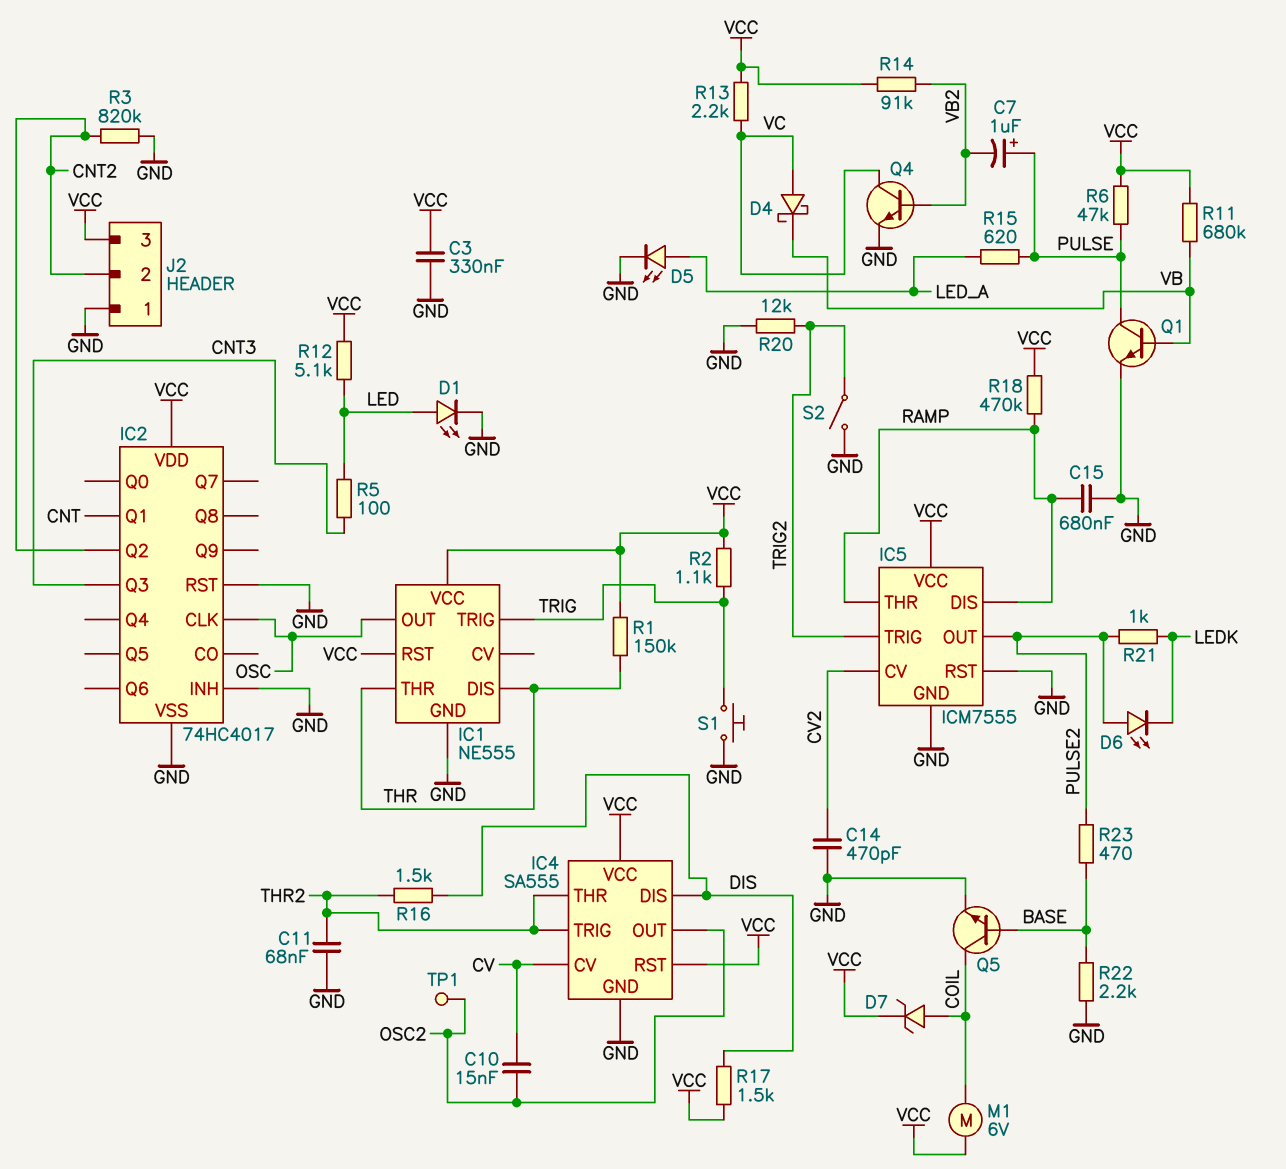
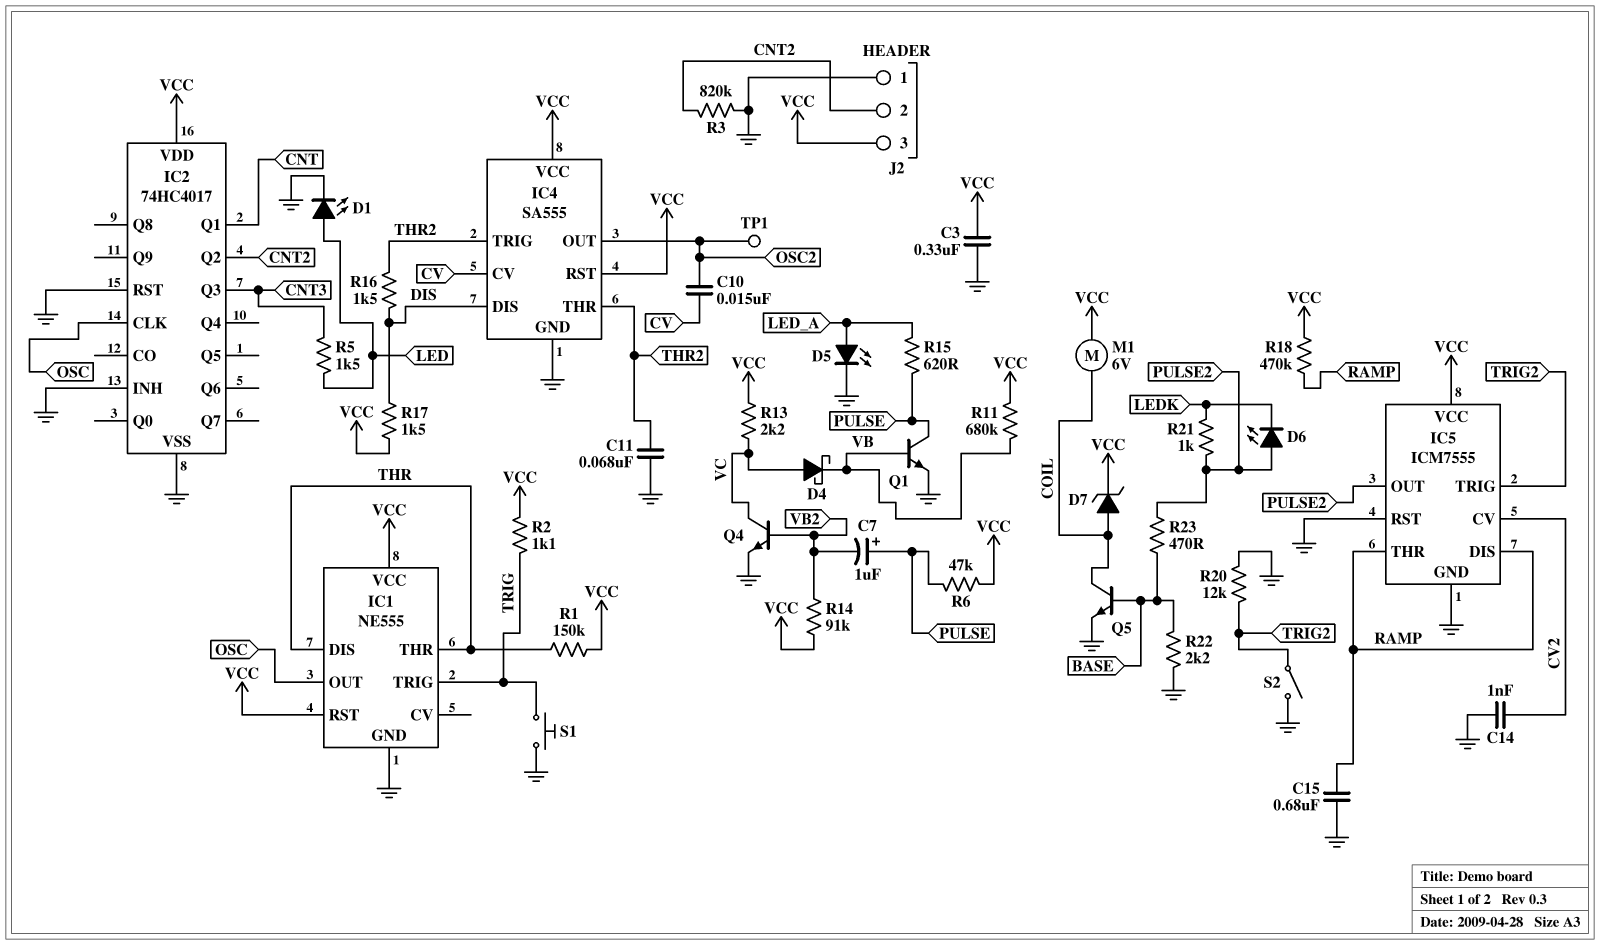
C14: 470pF (CV2, GND) -> 1nF (CV2, GND)
R5: 100 (CNT3, LED) -> 1.5k (CNT3, LED)
R12: 5.1k (LED, VCC) -> none

